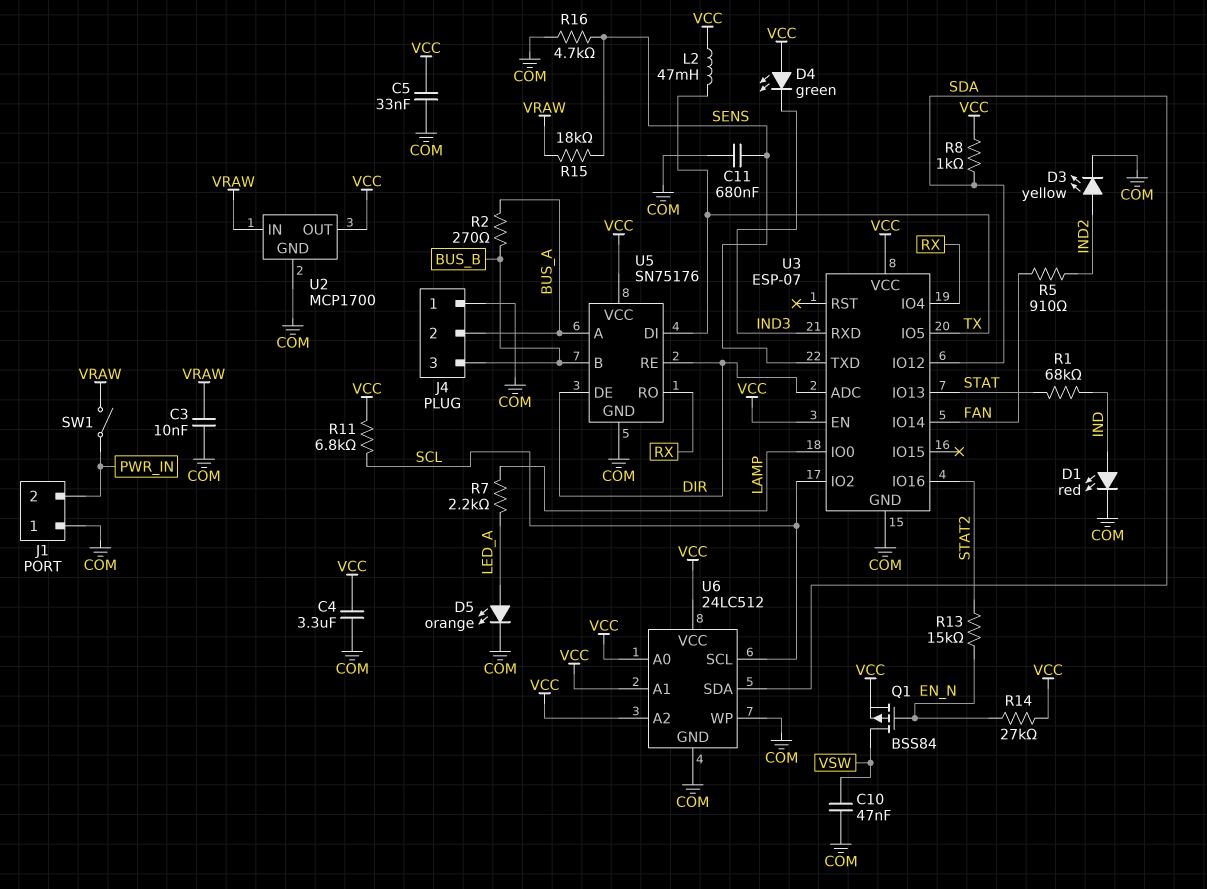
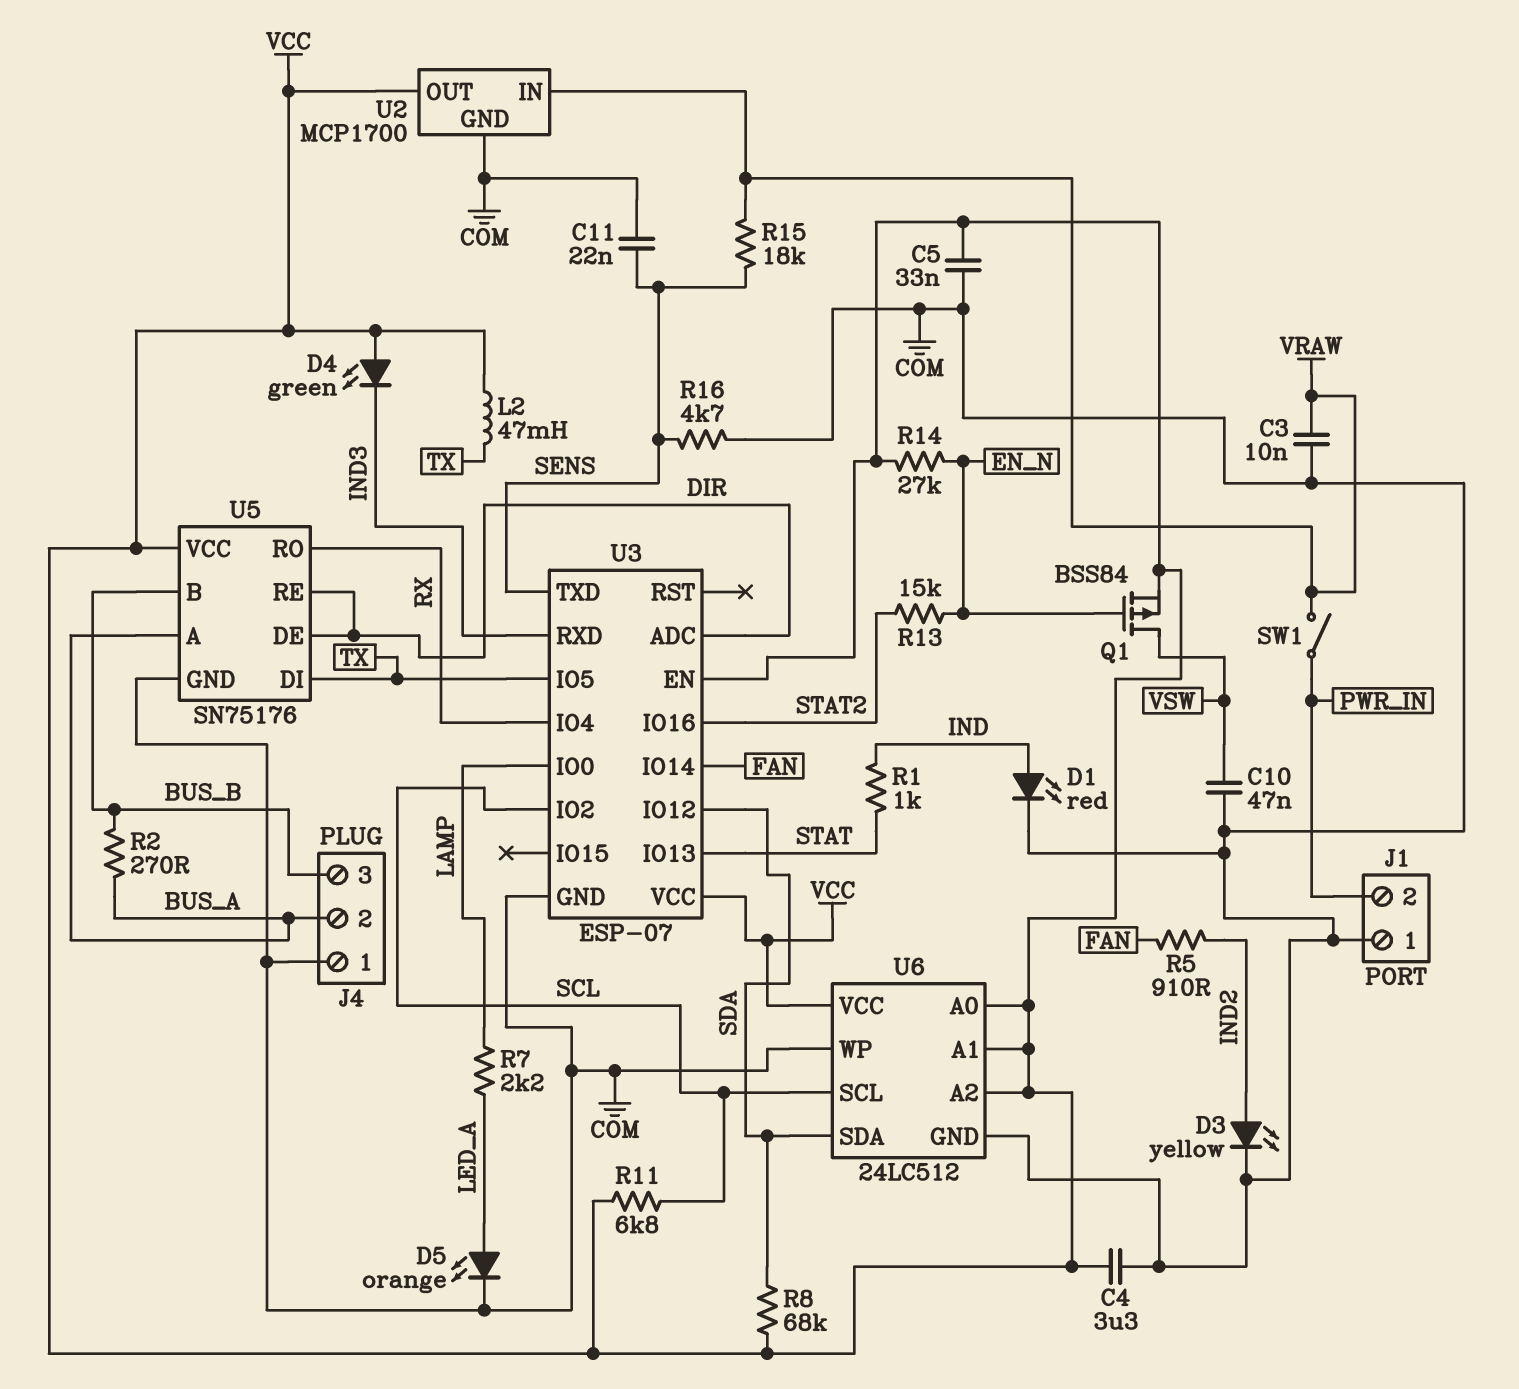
C11: 680nF (COM, SENS) -> 22nF (COM, SENS)
R1: 68k (IND, STAT) -> 1k (IND, STAT)
R8: 1k (SDA, VCC) -> 68k (SDA, VCC)

